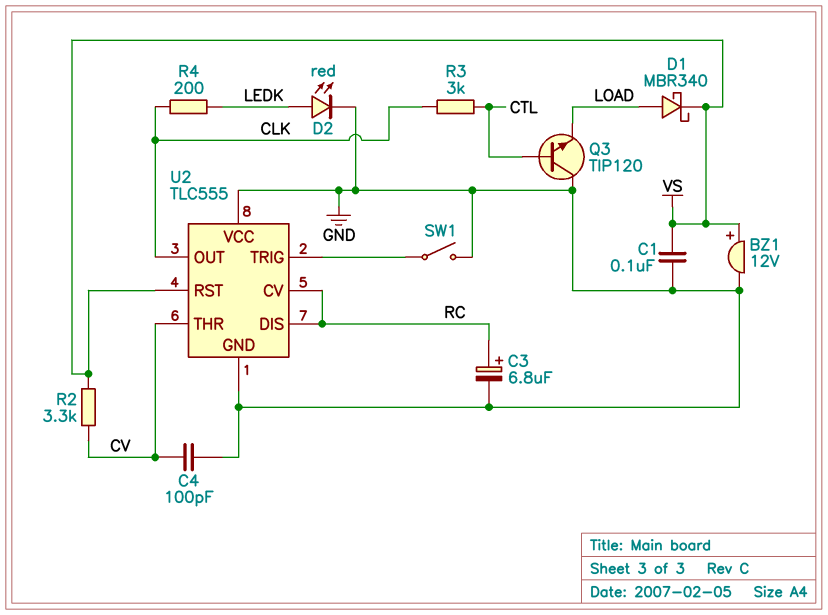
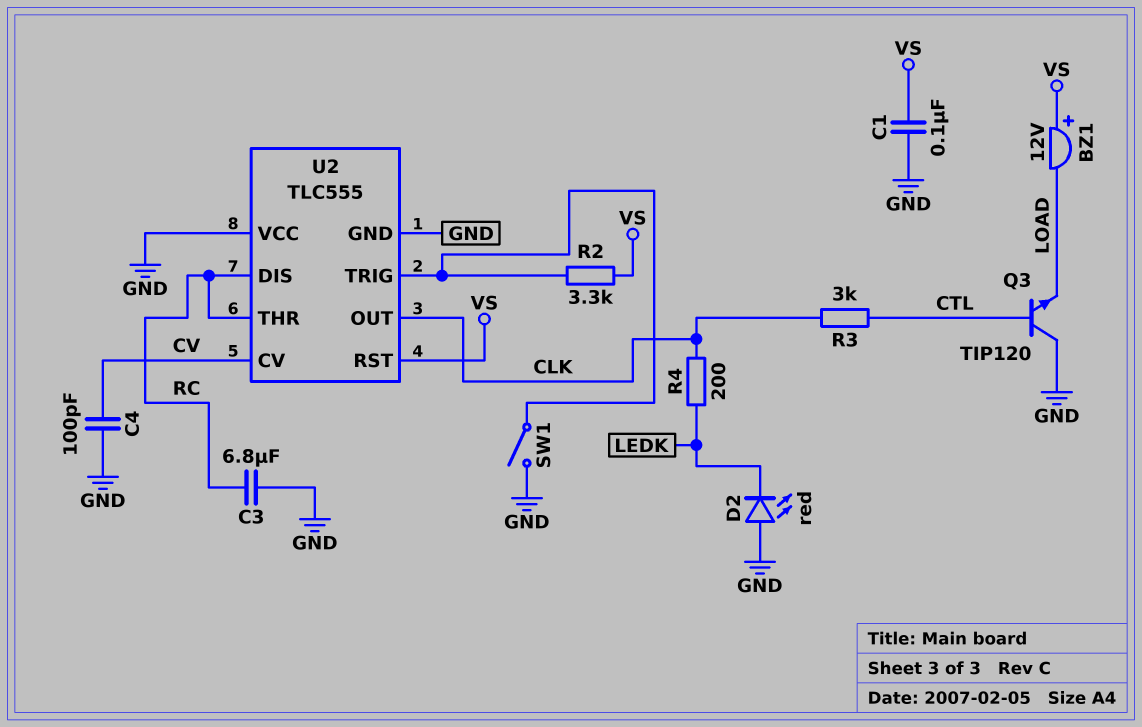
BZ1: buzzer 12V (plus VS, minus GND) -> buzzer 12V (plus VS, minus LOAD)
C3: 6.8uF (plus RC, minus GND) -> 6.8uF (GND, RC)
D1: schottky MBR340 (A LOAD, K VS) -> none
D2: LED red (A LEDK, K GND) -> LED red (A GND, K LEDK)
R2: 3.3k (CV, VS) -> 3.3k (U2/TRIG, VS)
U2 pin CV: RC -> CV
U2 pin THR: CV -> RC

